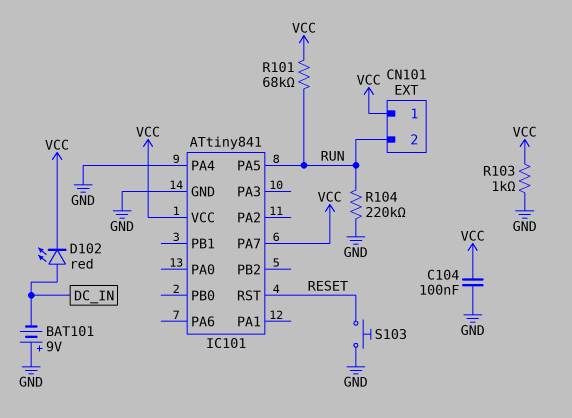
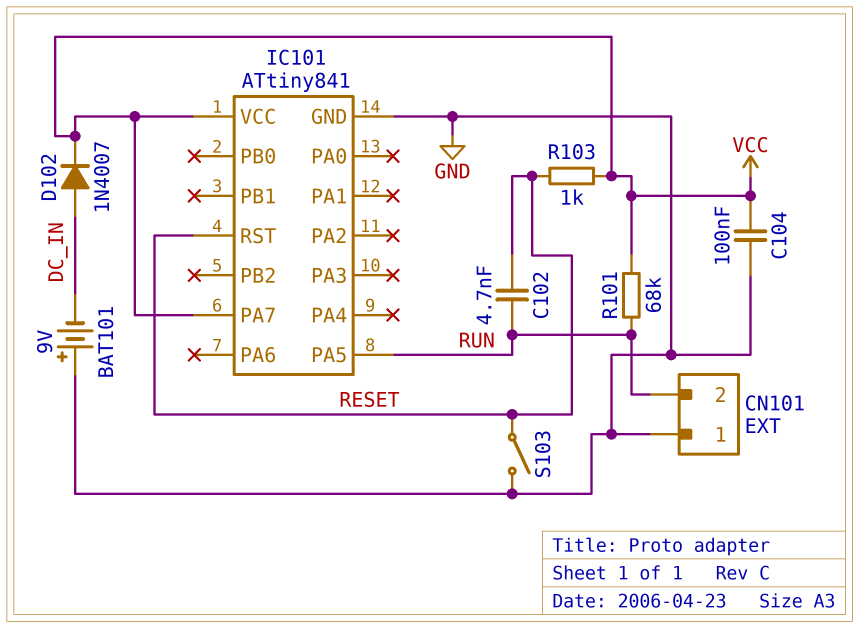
C102: none -> 4.7nF (RESET, RUN)
CN101 pin 1: VCC -> GND
D102: LED red (A DC_IN, K VCC) -> diode 1N4007 (A DC_IN, K VCC)
IC101 pin PA4: GND -> none
R103: 1k (GND, VCC) -> 1k (RESET, VCC)
R104: 220k (GND, RUN) -> none
S103: button (GND, RESET) -> switch (GND, RESET)

